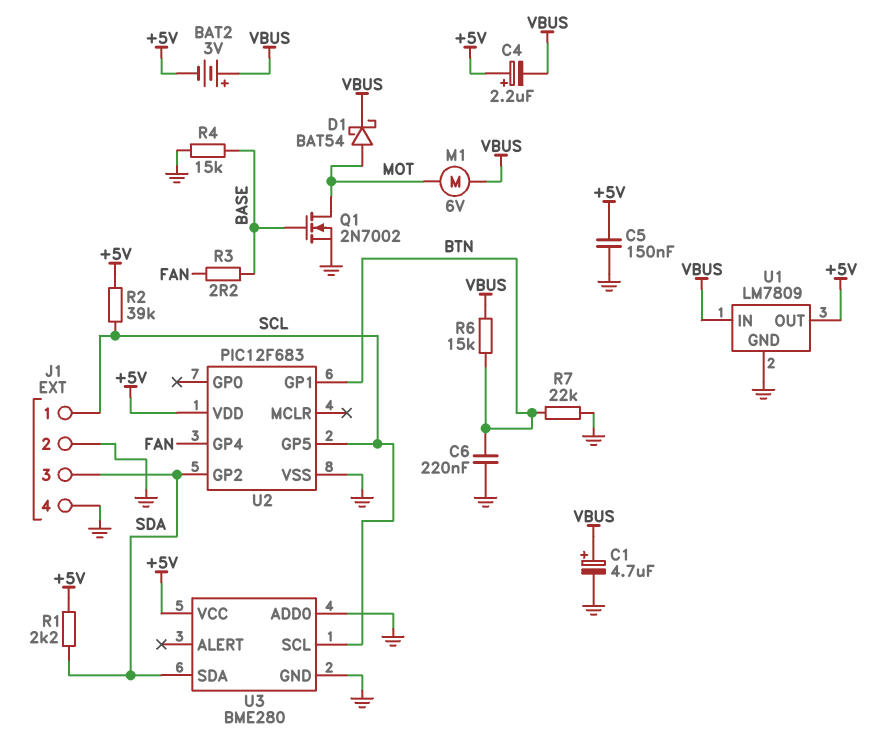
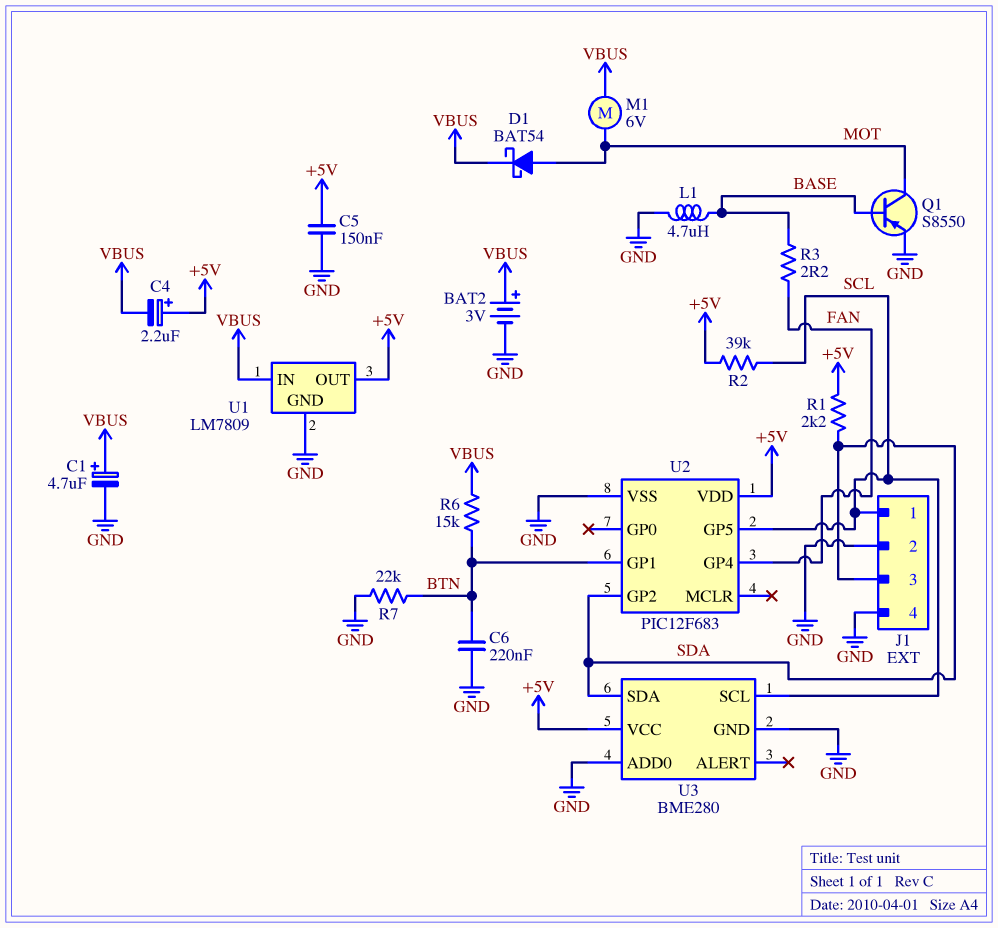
BAT2: 3V (plus VBUS, minus +5V) -> 3V (plus VBUS, minus GND)
L1: none -> 4.7uH (BASE, GND)
Q1: NMOS 2N7002 (G BASE, D MOT, S GND) -> PNP S8550 (B BASE, C MOT, E GND)
R4: 15k (BASE, GND) -> none

